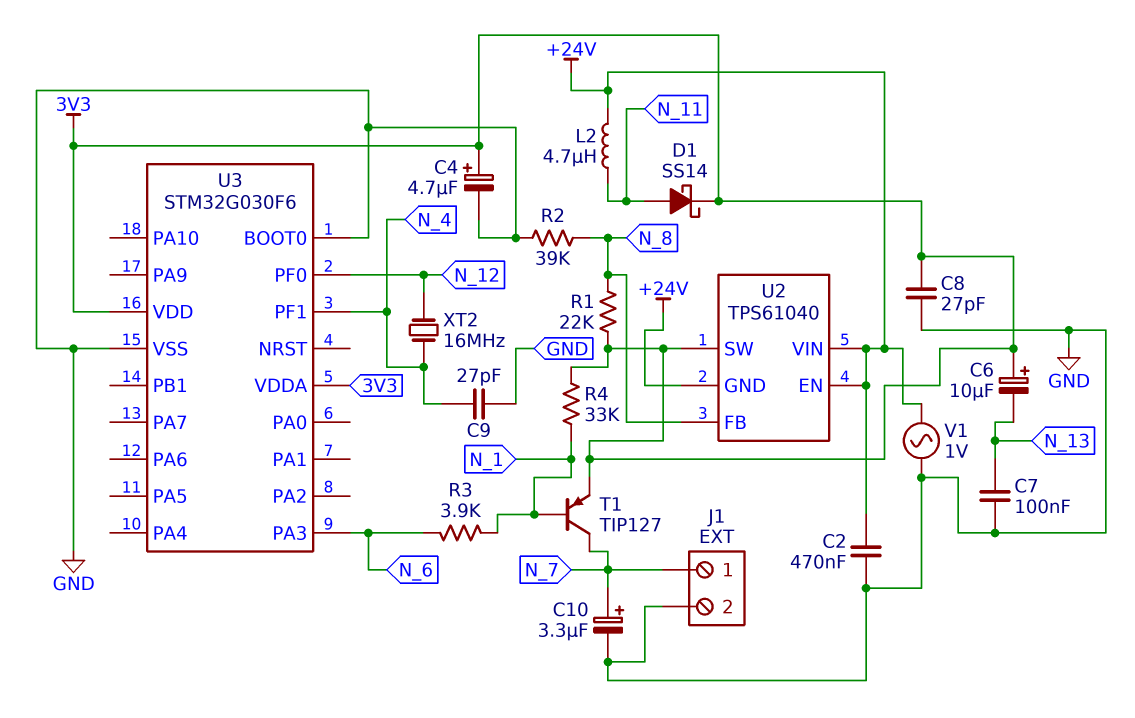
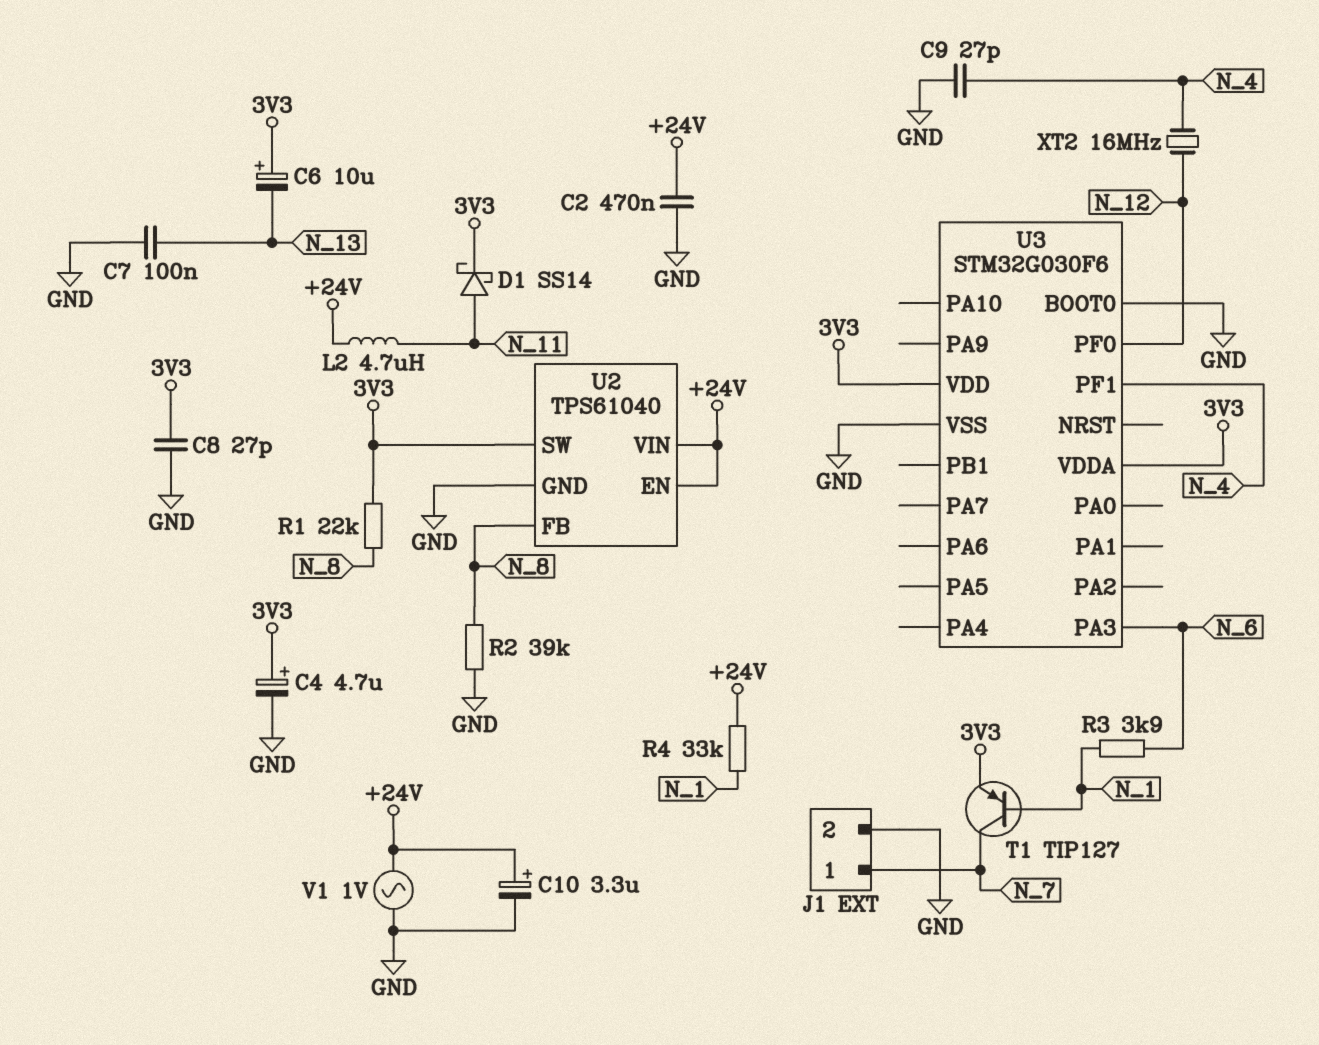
C10: 3.3uF (plus N_7, minus GND) -> 3.3uF (plus +24V, minus GND)
R4: 33k (3V3, N_1) -> 33k (+24V, N_1)
U2 pin GND: +24V -> GND

